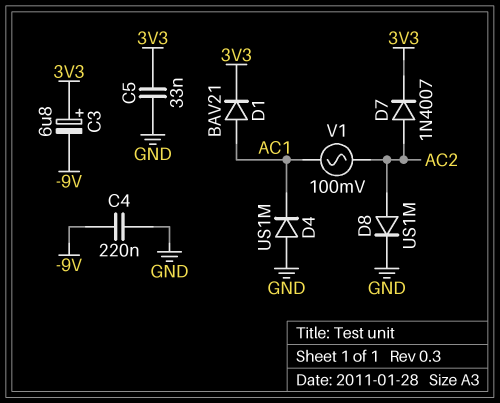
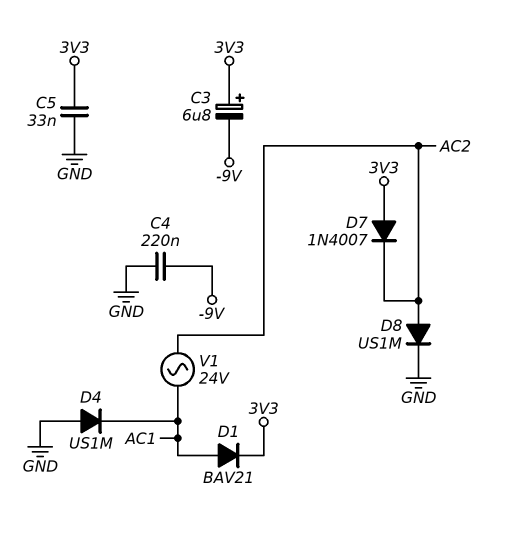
D7: diode 1N4007 (A AC2, K 3V3) -> diode 1N4007 (A 3V3, K AC2)
V1: AC 100mV (AC1, AC2) -> AC 24V (AC1, AC2)

